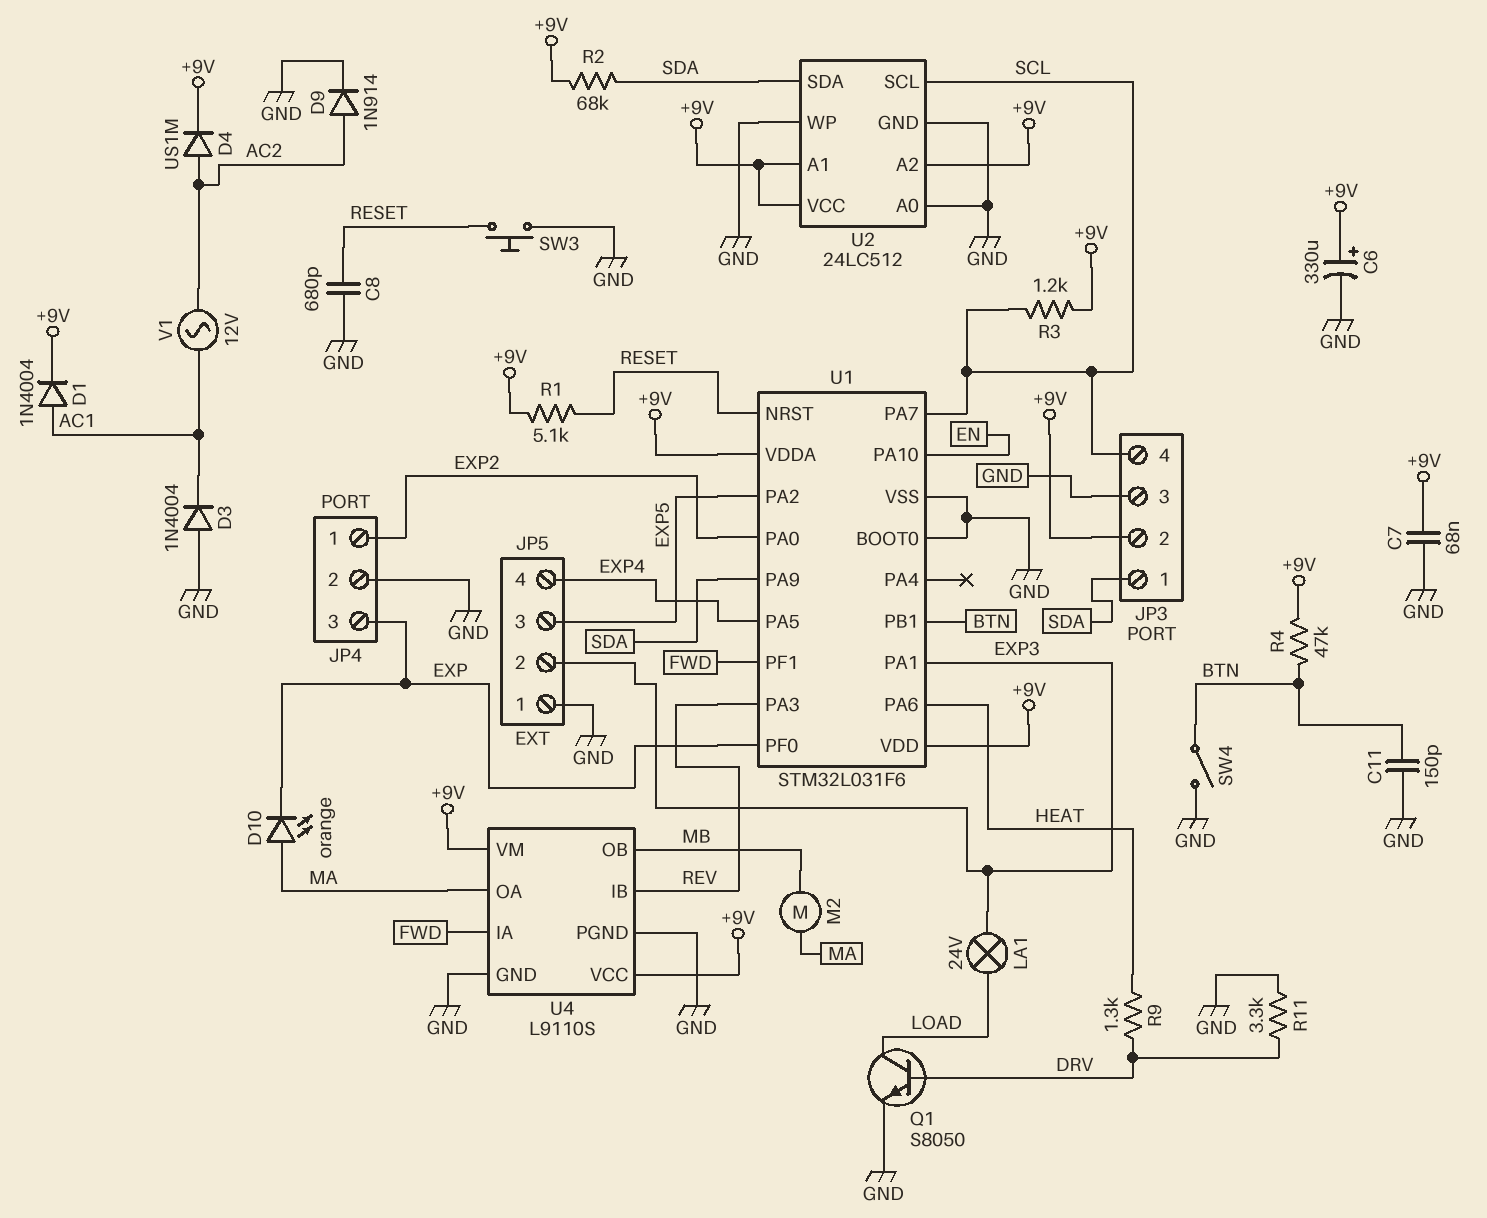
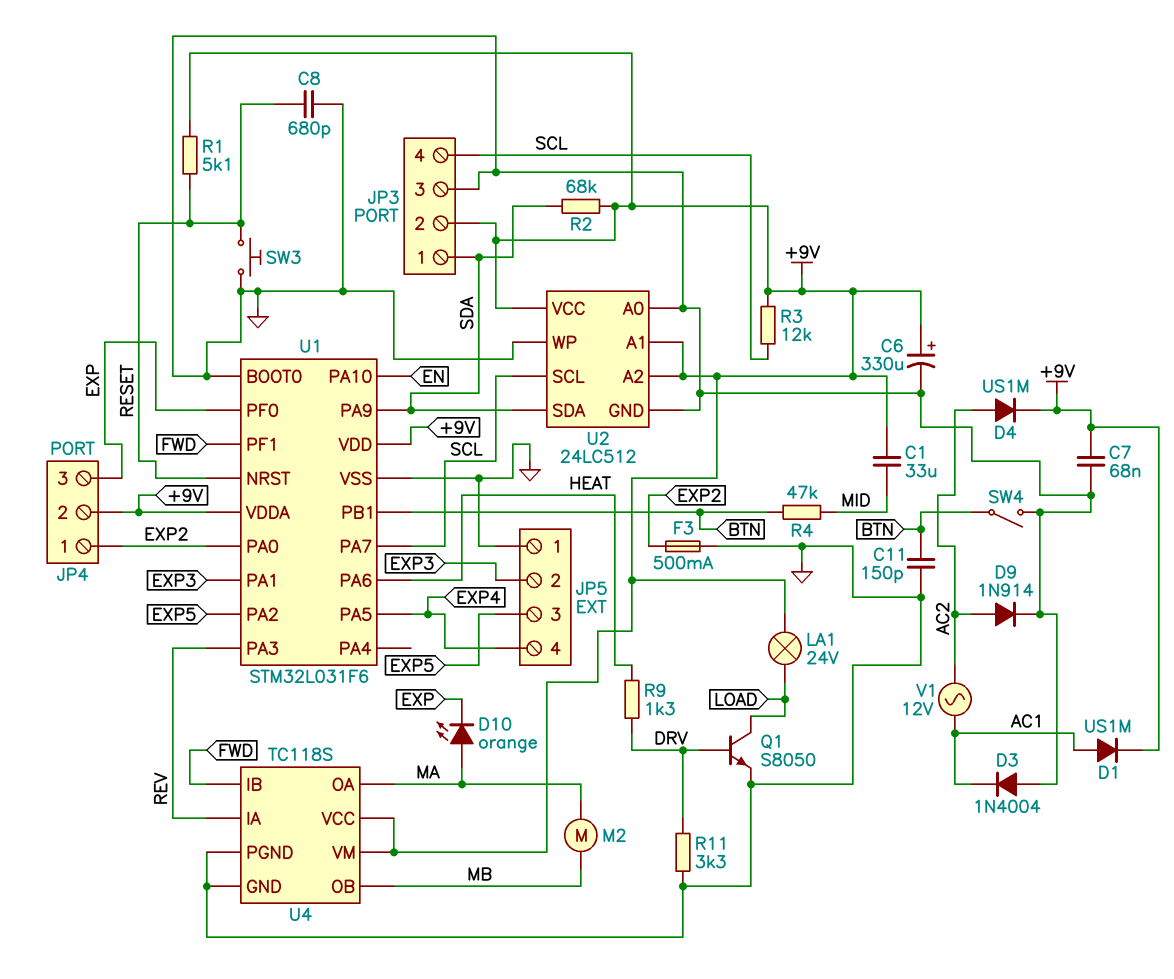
C1: none -> 33uF (+9V, MID)
D1: diode 1N4004 (A AC1, K +9V) -> diode US1M (A AC1, K +9V)
F3: none -> 500mA (EXP2, GND)
JP4 pin 2: GND -> +9V
LA1: lamp 24V (EXP3, LOAD) -> lamp 24V (+9V, LOAD)
R3: 1.2k (+9V, SCL) -> 12k (+9V, SCL)
R4: 47k (+9V, BTN) -> 47k (BTN, MID)
U4: L9110S -> TC118S
U4 pin IA: FWD -> REV
U4 pin IB: REV -> FWD

